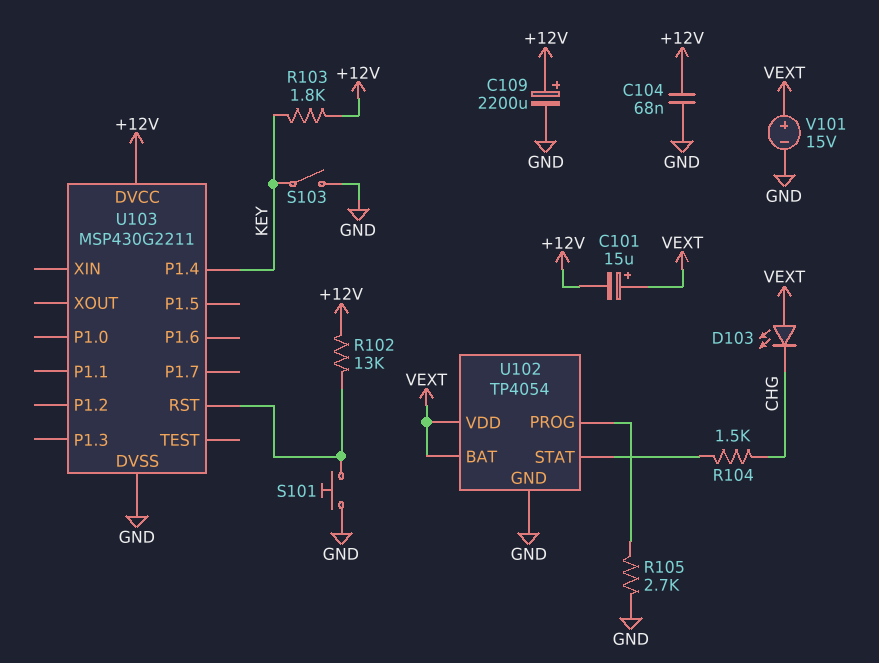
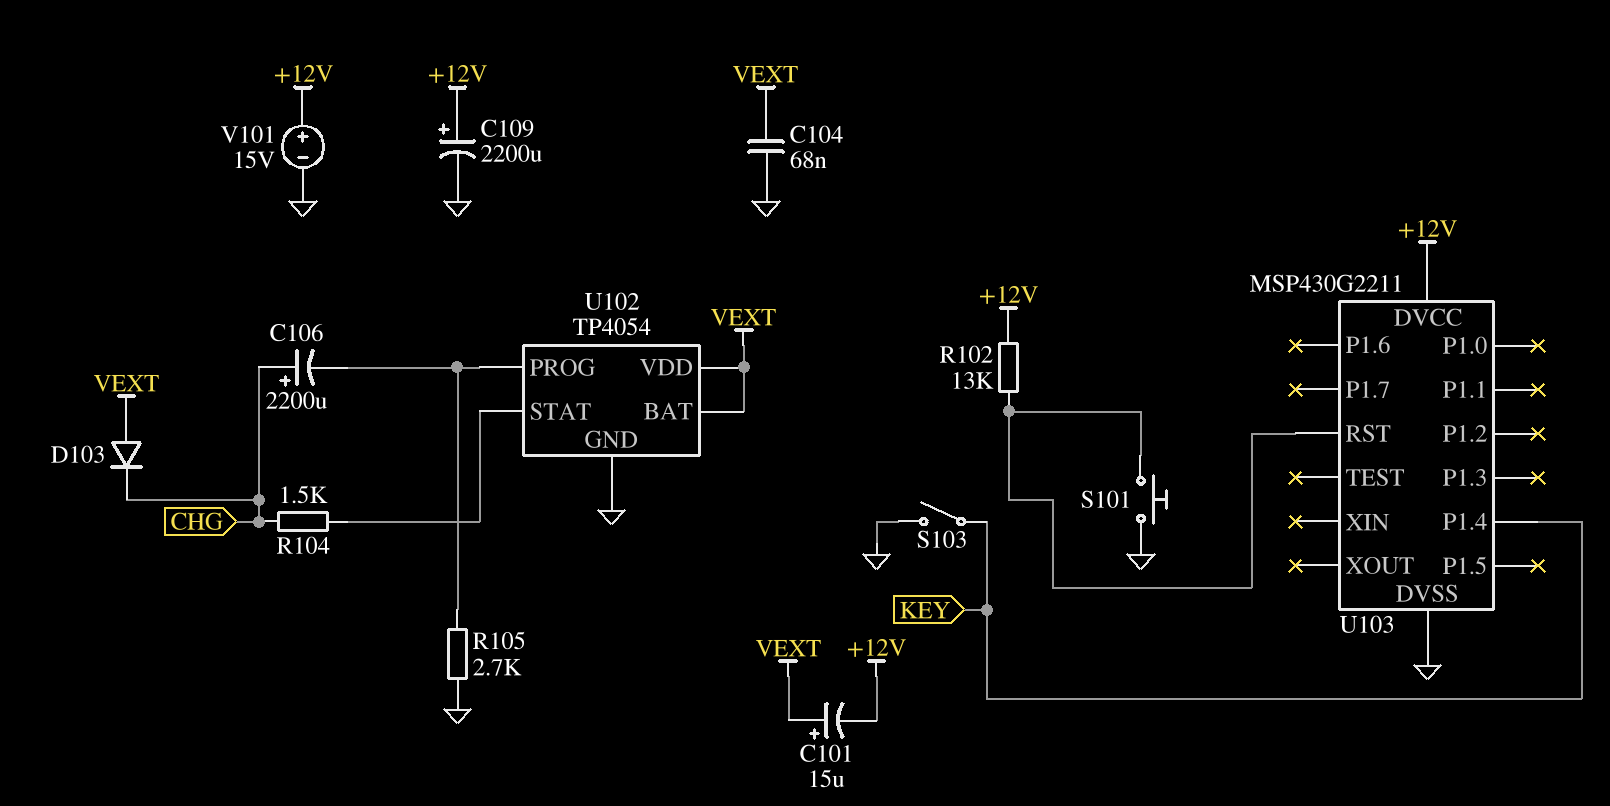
C104: 68nF (+12V, GND) -> 68nF (GND, VEXT)
C106: none -> 2200uF (plus CHG, minus U102/PROG)
D103: LED (A VEXT, K CHG) -> diode (A VEXT, K CHG)
R103: 1.8k (+12V, KEY) -> none
V101: 15V (plus VEXT, minus GND) -> 15V (plus +12V, minus GND)

